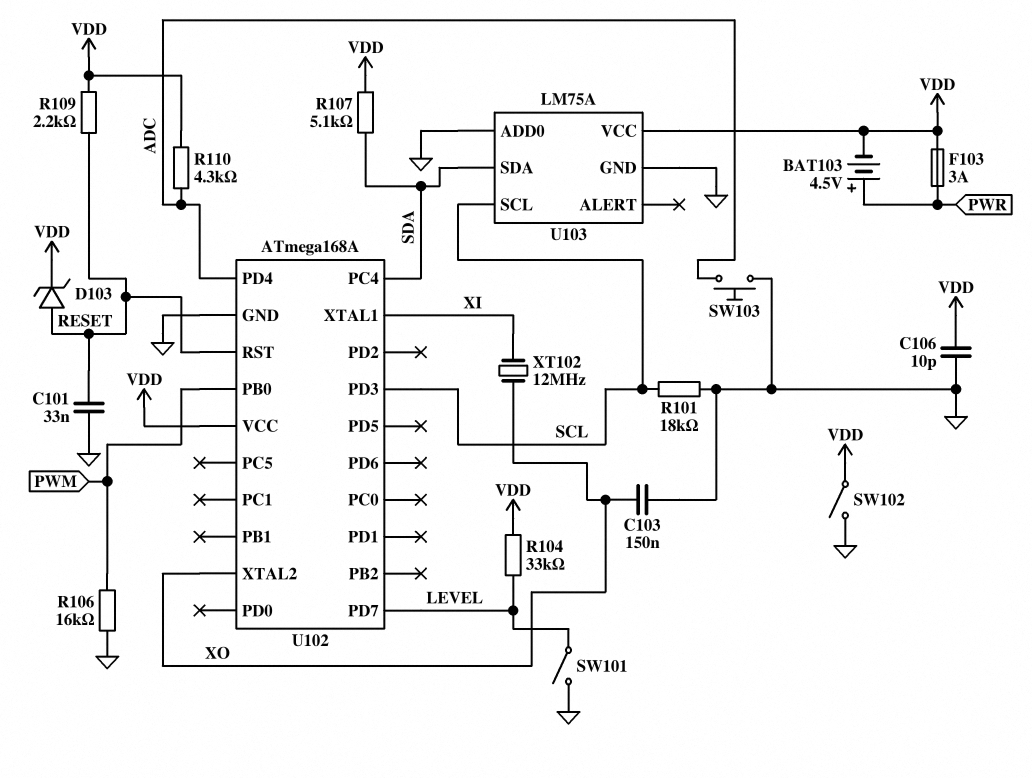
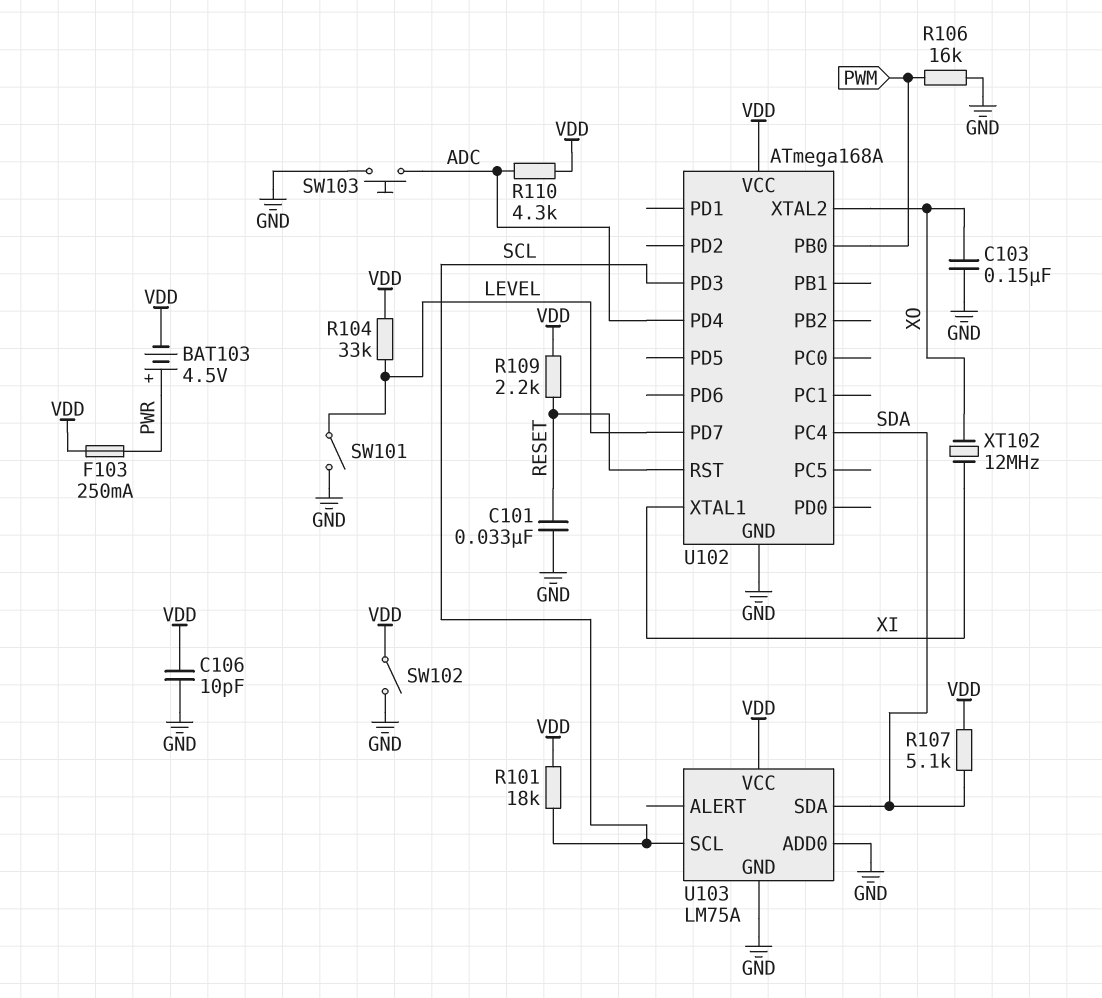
D103: zener (A RESET, K VDD) -> none
F103: 3A (PWR, VDD) -> 250mA (PWR, VDD)
R101: 18k (GND, SCL) -> 18k (SCL, VDD)

